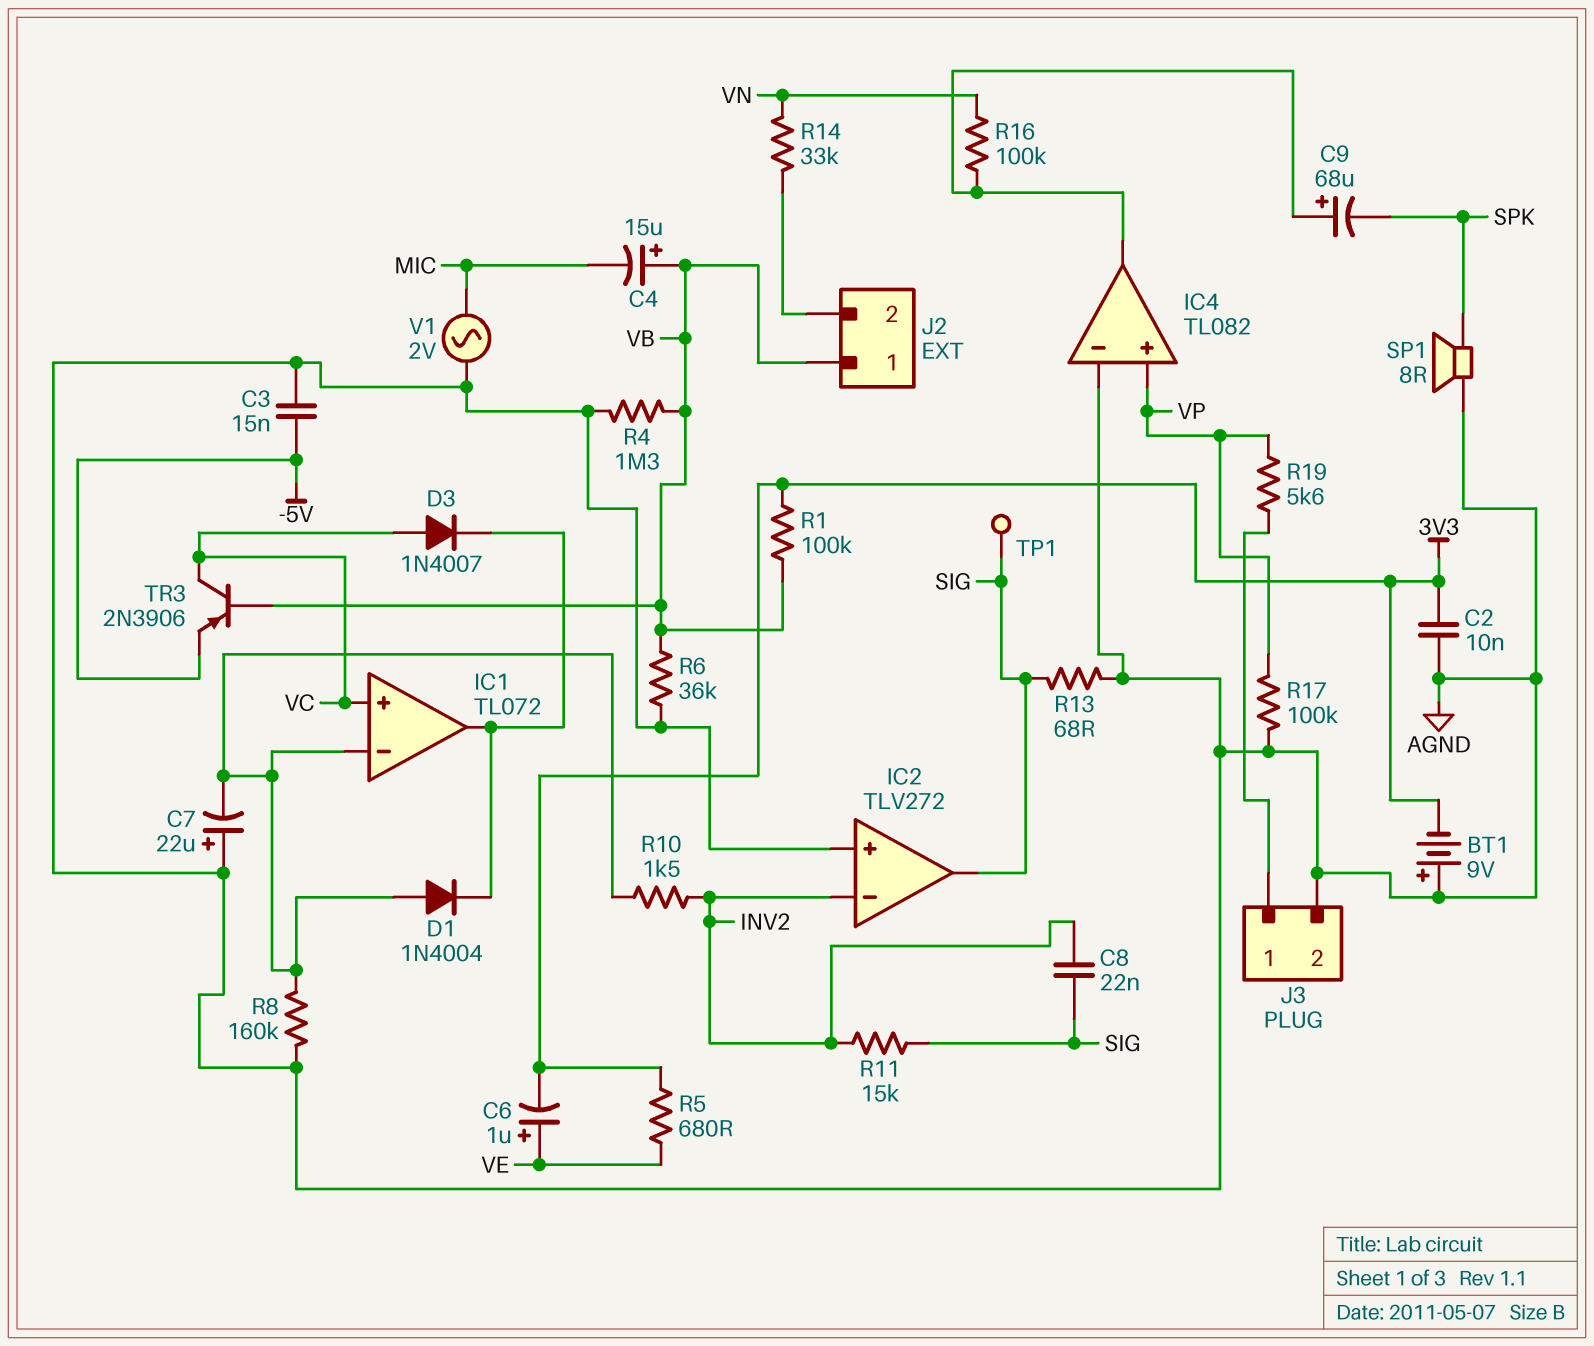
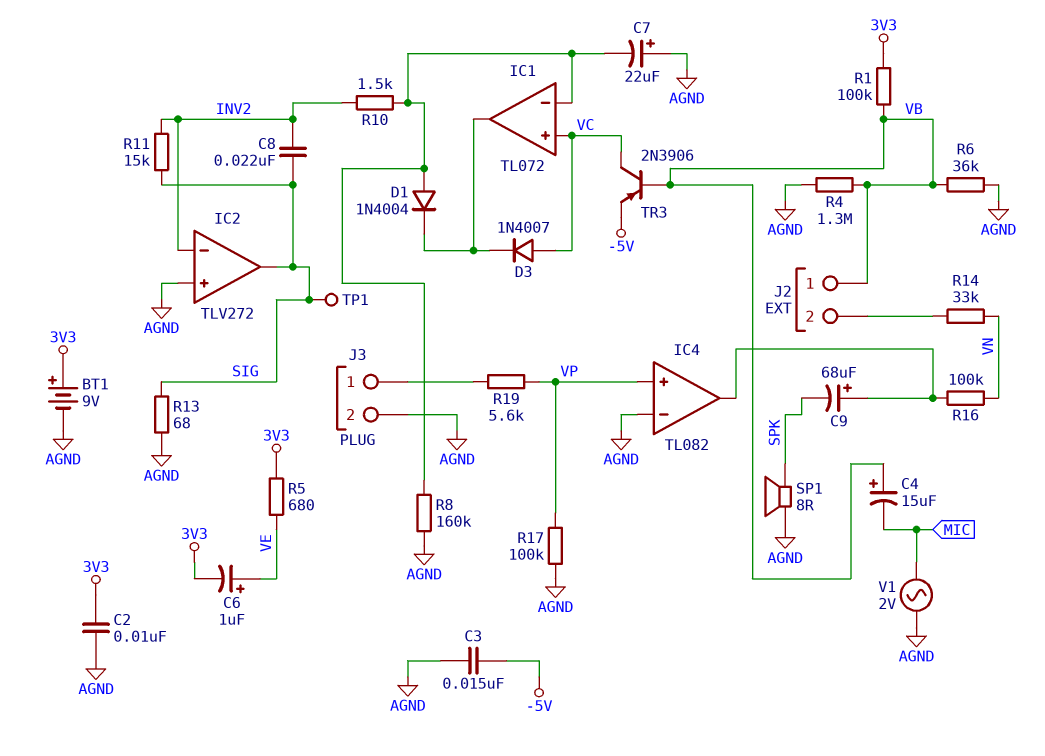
BT1: 9V (plus AGND, minus 3V3) -> 9V (plus 3V3, minus AGND)

